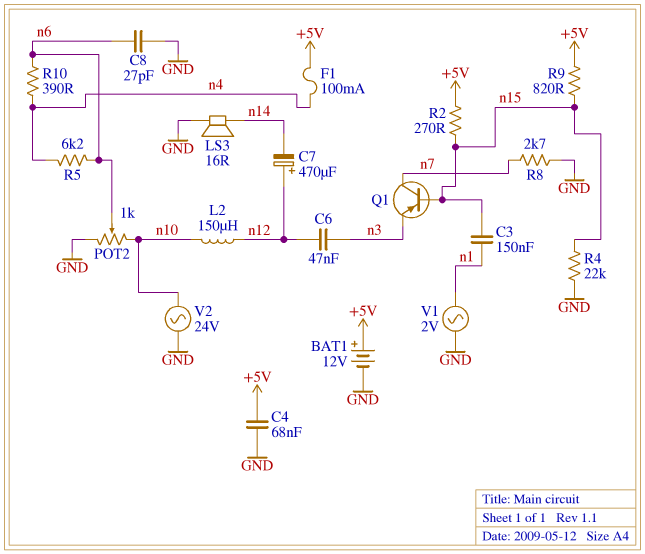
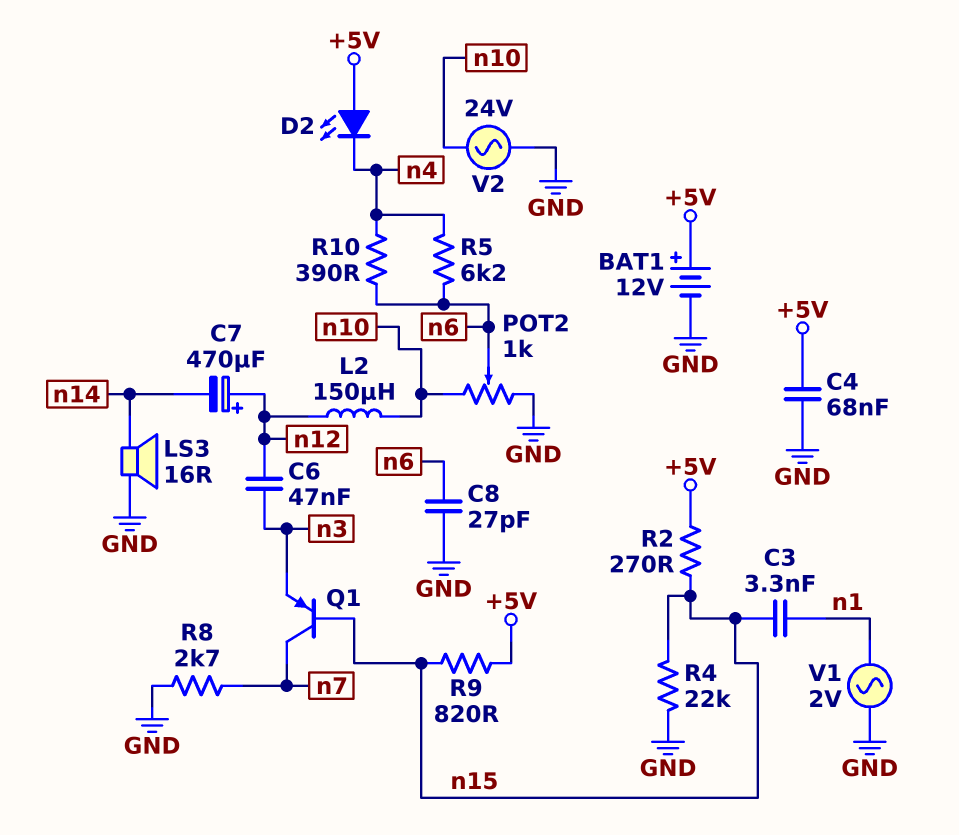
C3: 150nF (n1, n15) -> 3.3nF (n1, n15)
D2: none -> LED (A +5V, K n4)
F1: 100mA (+5V, n4) -> none

